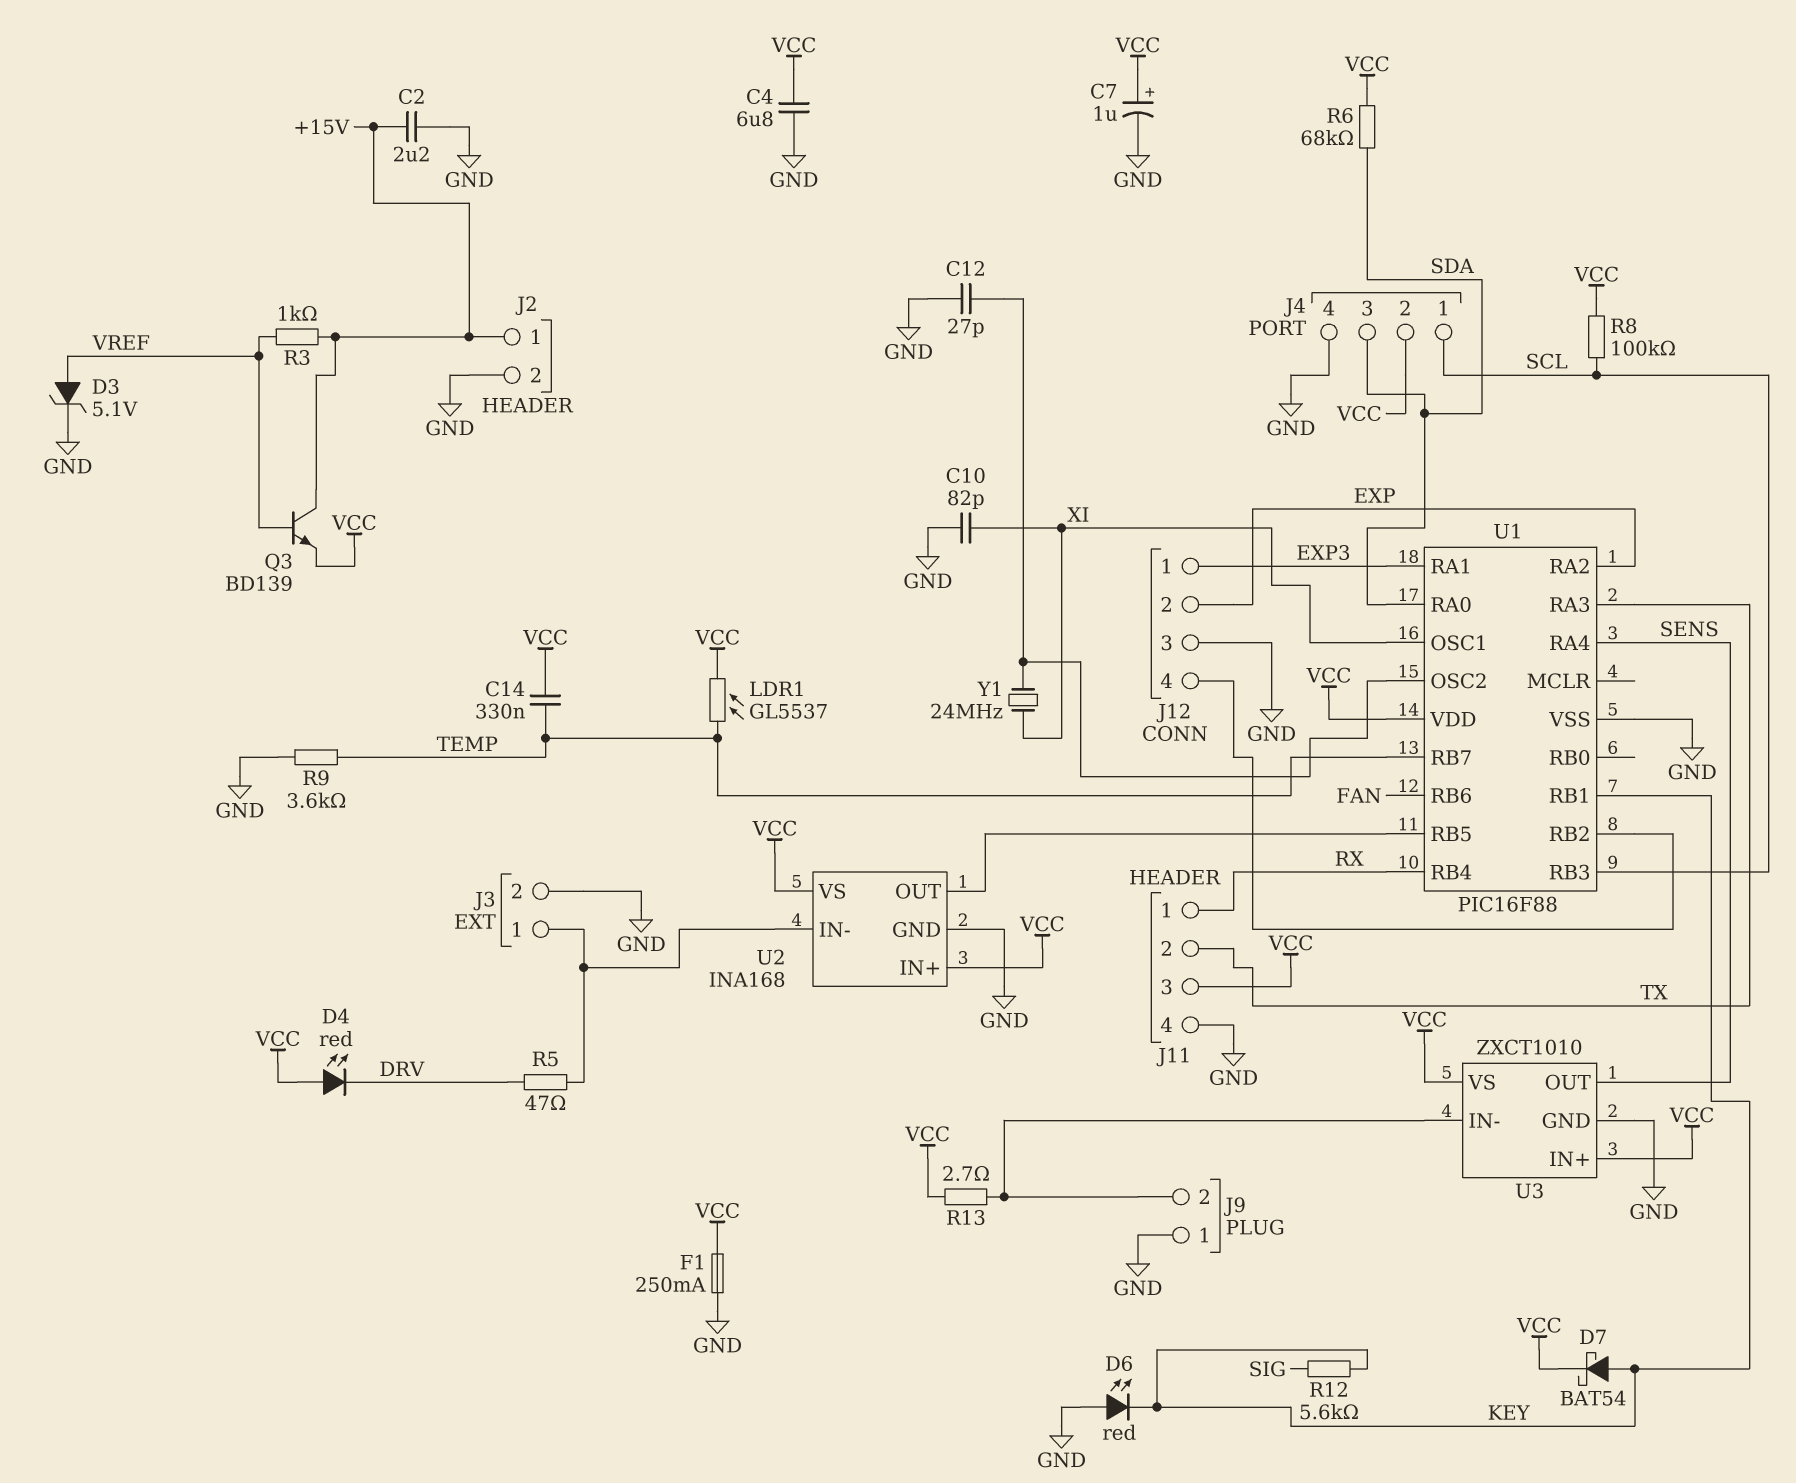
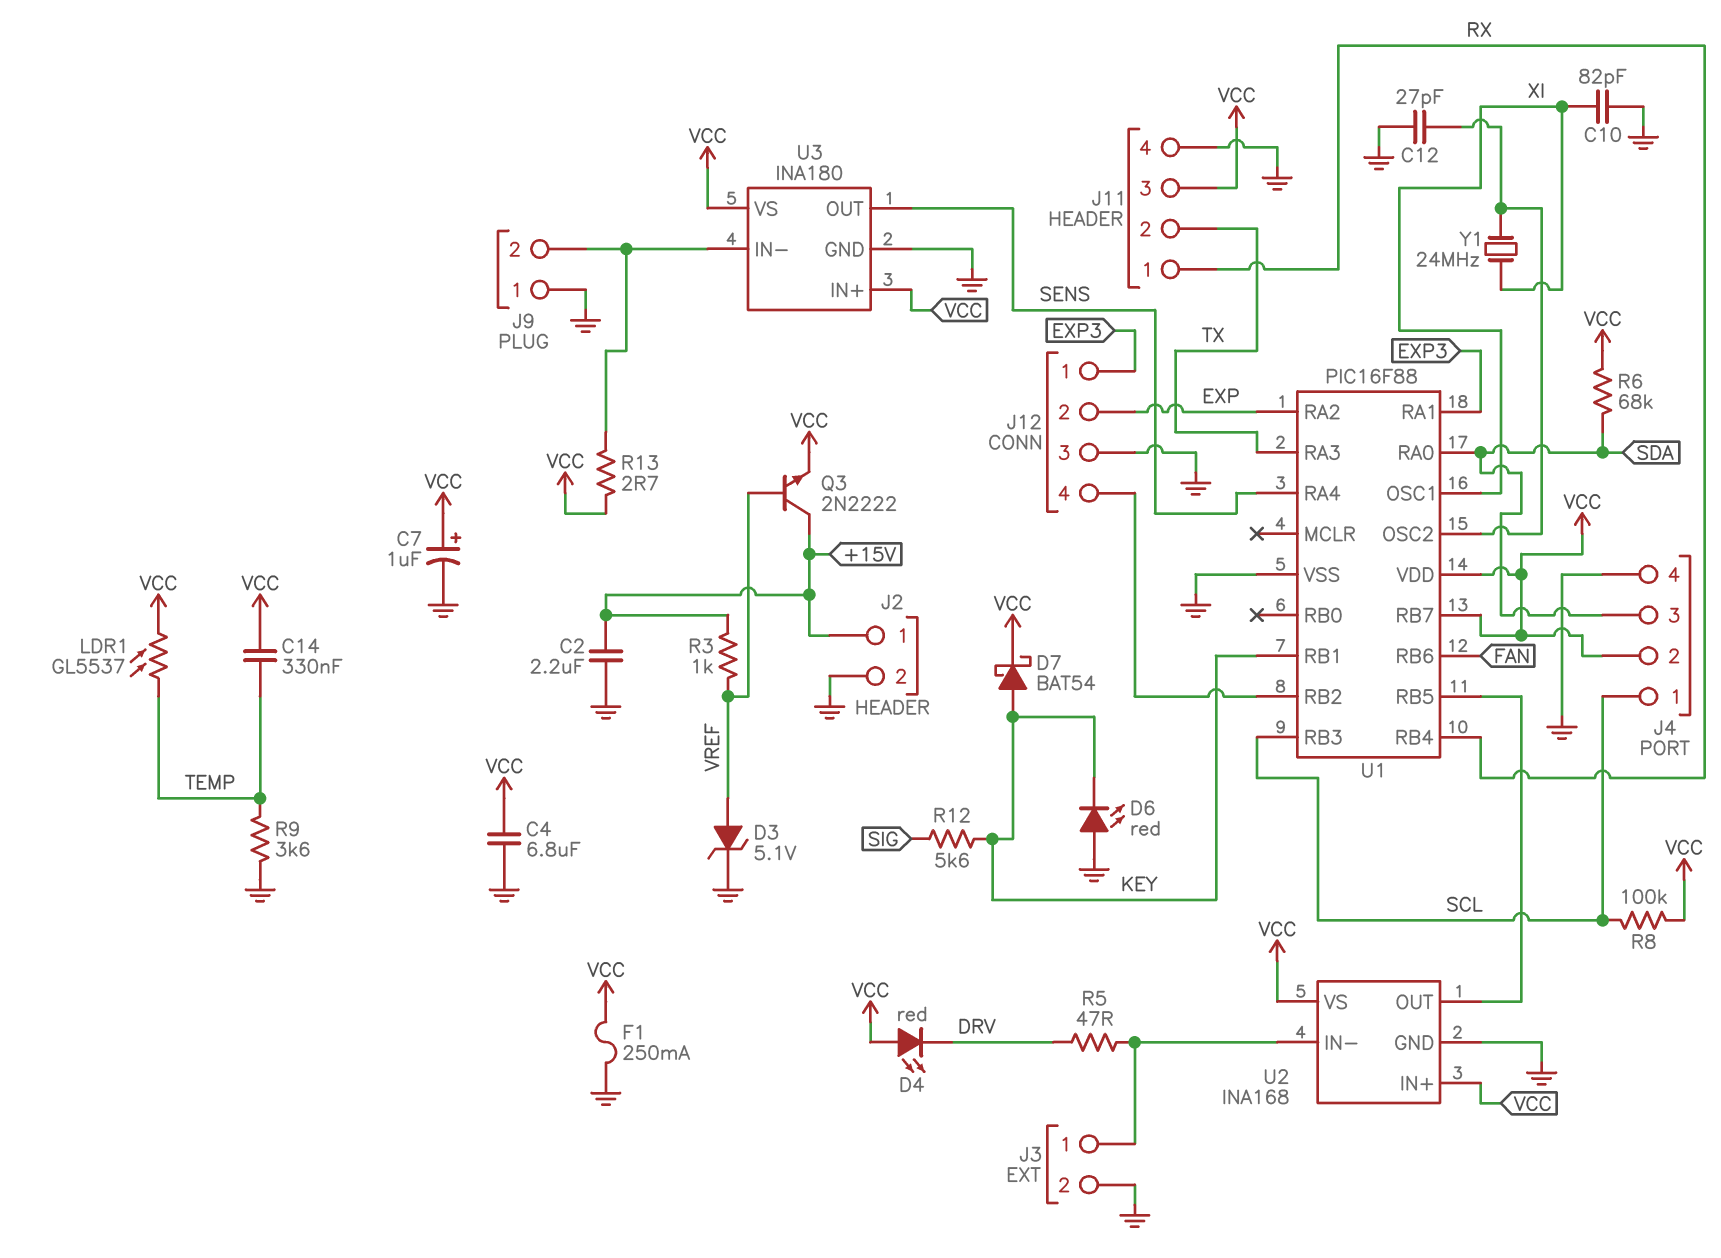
Q3: NPN BD139 (B VREF, C +15V, E VCC) -> NPN 2N2222 (B VREF, C +15V, E VCC)
U1 pin RB7: TEMP -> VCC
U3: ZXCT1010 -> INA180

